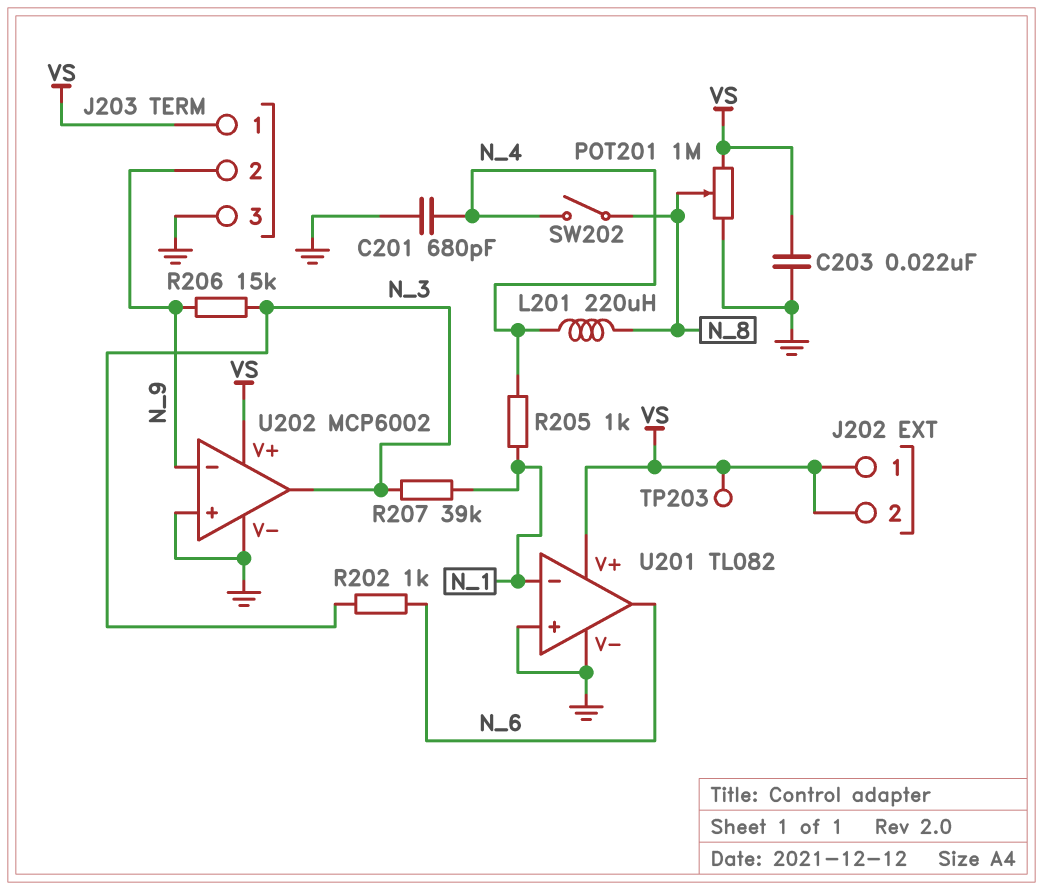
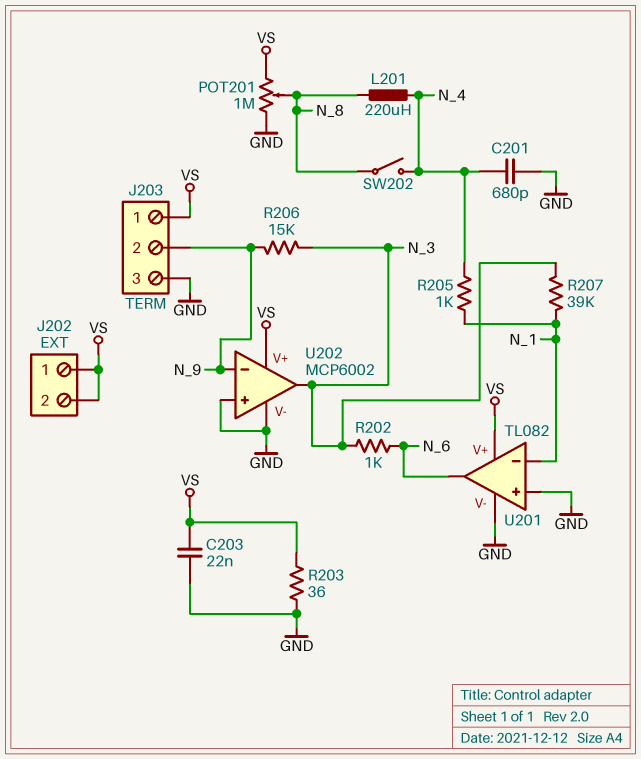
R203: none -> 36 (GND, VS)
TP203: test point (VS) -> none

